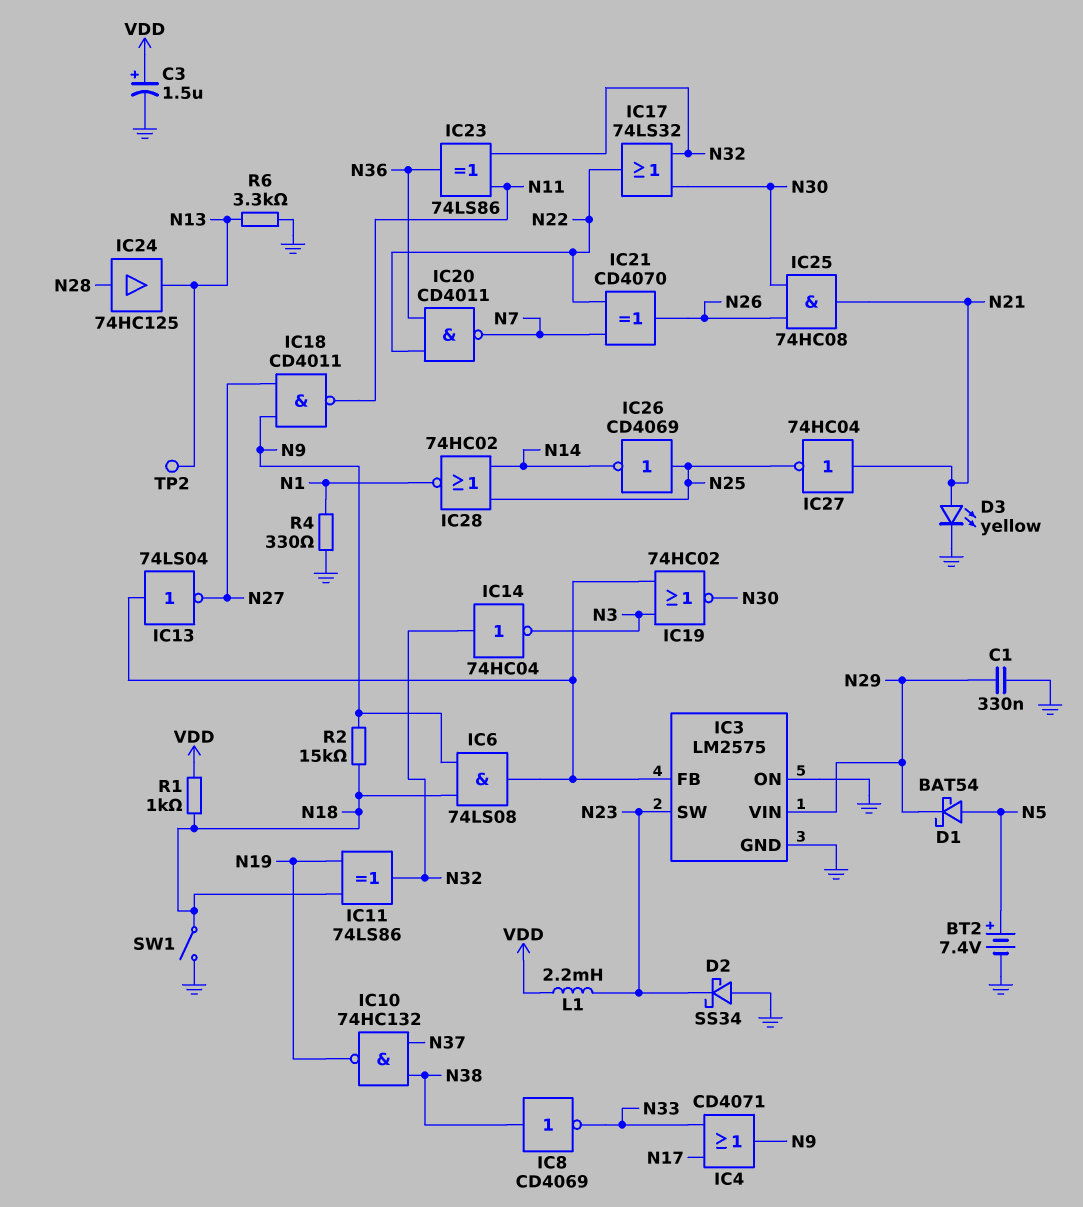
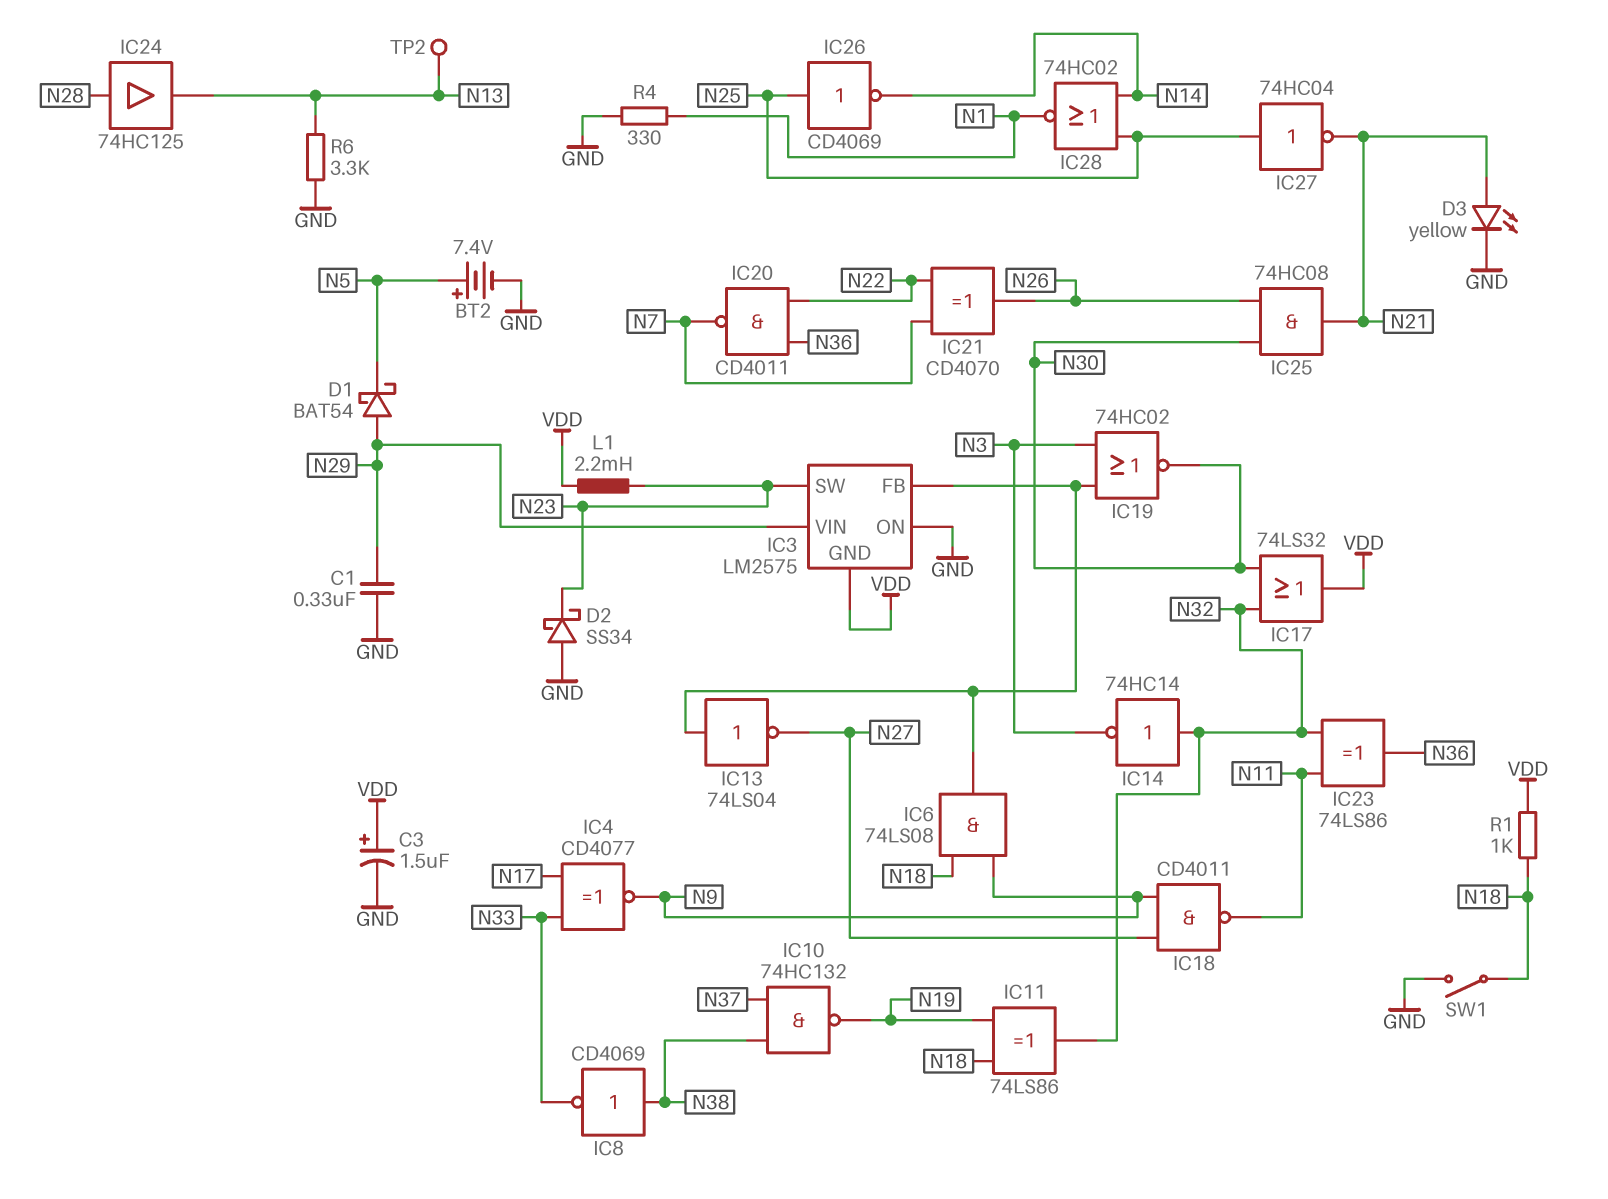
D1: schottky BAT54 (A N5, K N29) -> schottky BAT54 (A N29, K N5)
IC3 pin GND: GND -> VDD
IC4: OR CD4071 (in N17, in N33, out N9) -> XNOR CD4077 (in N17, in N33, out N9)
IC14: NOT 74HC04 (in N32, out N3) -> NOT 74HC14 (in N32, out N3)
IC17: OR 74LS32 (in N30, in N32, out N22) -> OR 74LS32 (in N30, in N32, out VDD)
IC27: NOT 74HC04 (in N21, out N25) -> NOT 74HC04 (in N25, out N21)
R2: 15k (N9, N18) -> none

